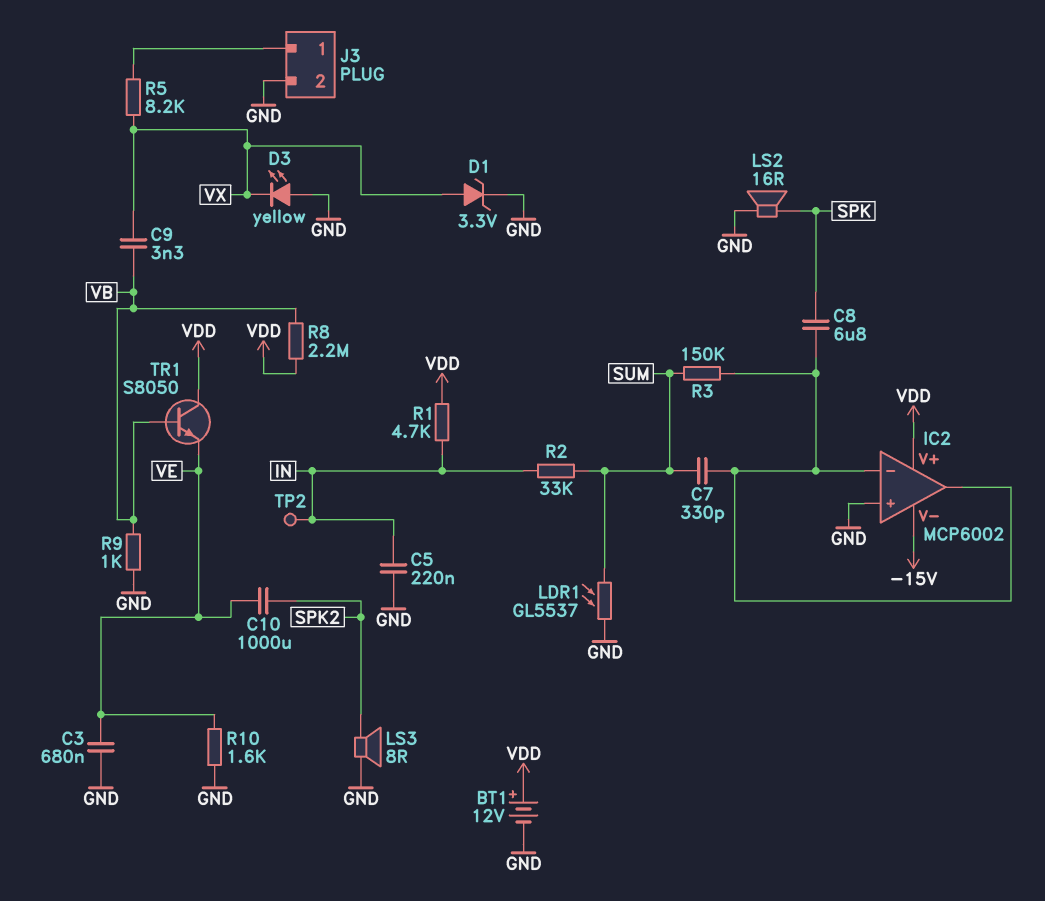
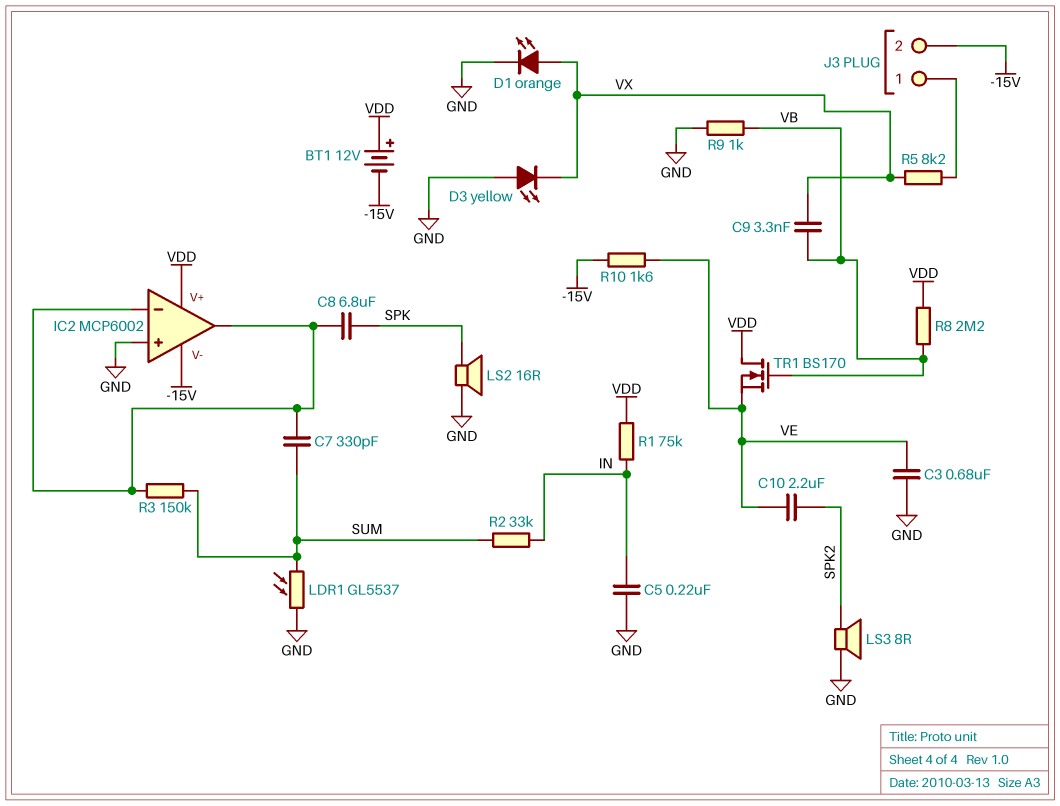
BT1: 12V (plus VDD, minus GND) -> 12V (plus VDD, minus -15V)
C10: 1000uF (SPK2, VE) -> 2.2uF (SPK2, VE)
D1: zener 3.3V (A VX, K GND) -> LED orange (A VX, K GND)
J3 pin 2: GND -> -15V
R1: 4.7k (IN, VDD) -> 75k (IN, VDD)
R10: 1.6k (GND, VE) -> 1.6k (-15V, VE)
TP2: test point (IN) -> none
TR1: NPN S8050 (B VB, C VDD, E VE) -> NMOS BS170 (G VB, D VDD, S VE)

